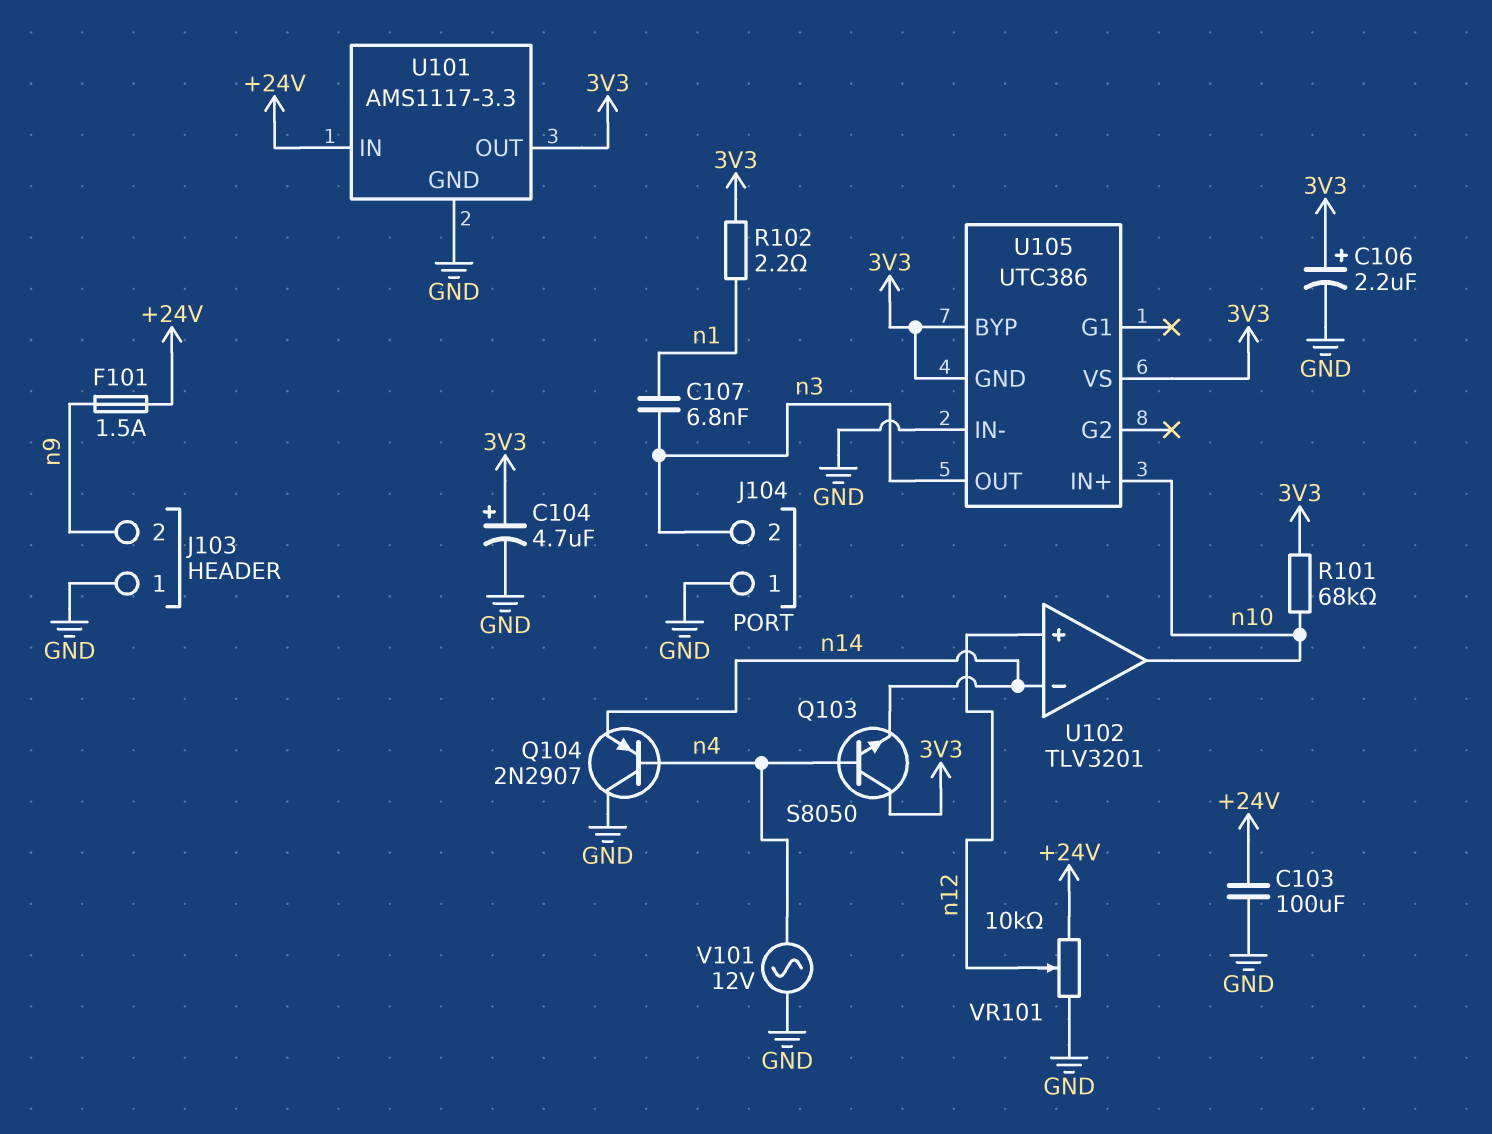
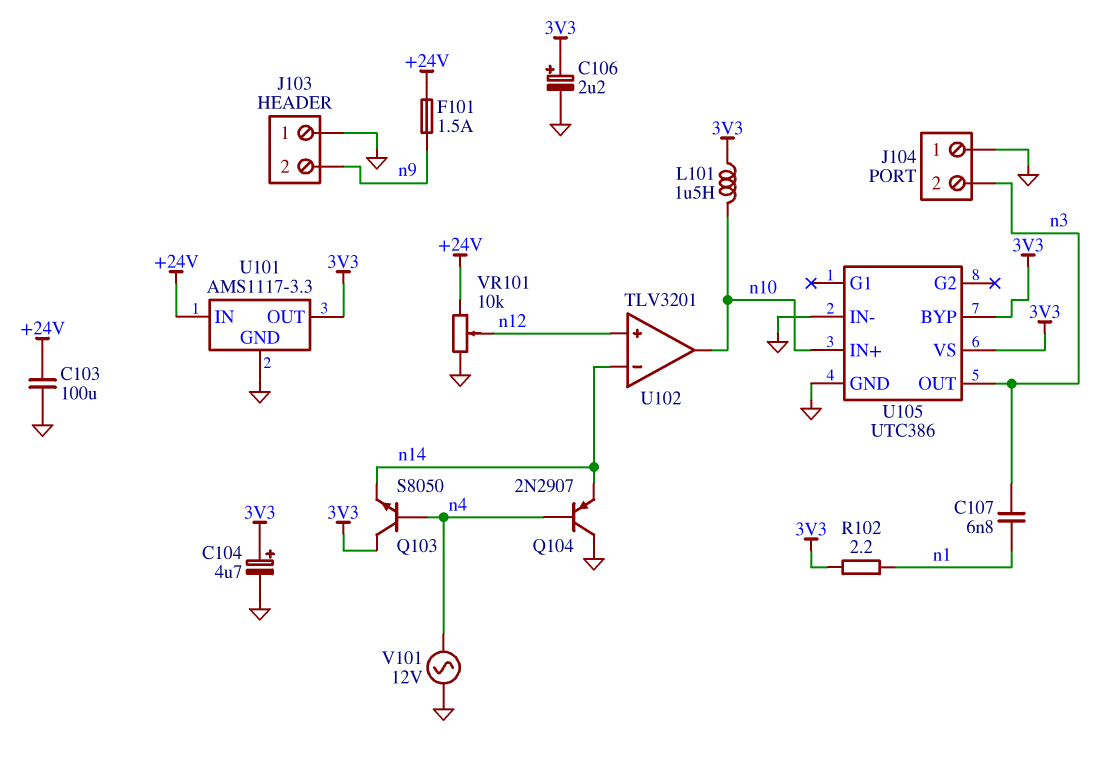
L101: none -> 1.5uH (3V3, n10)
R101: 68k (3V3, n10) -> none
U105 pin GND: 3V3 -> GND

